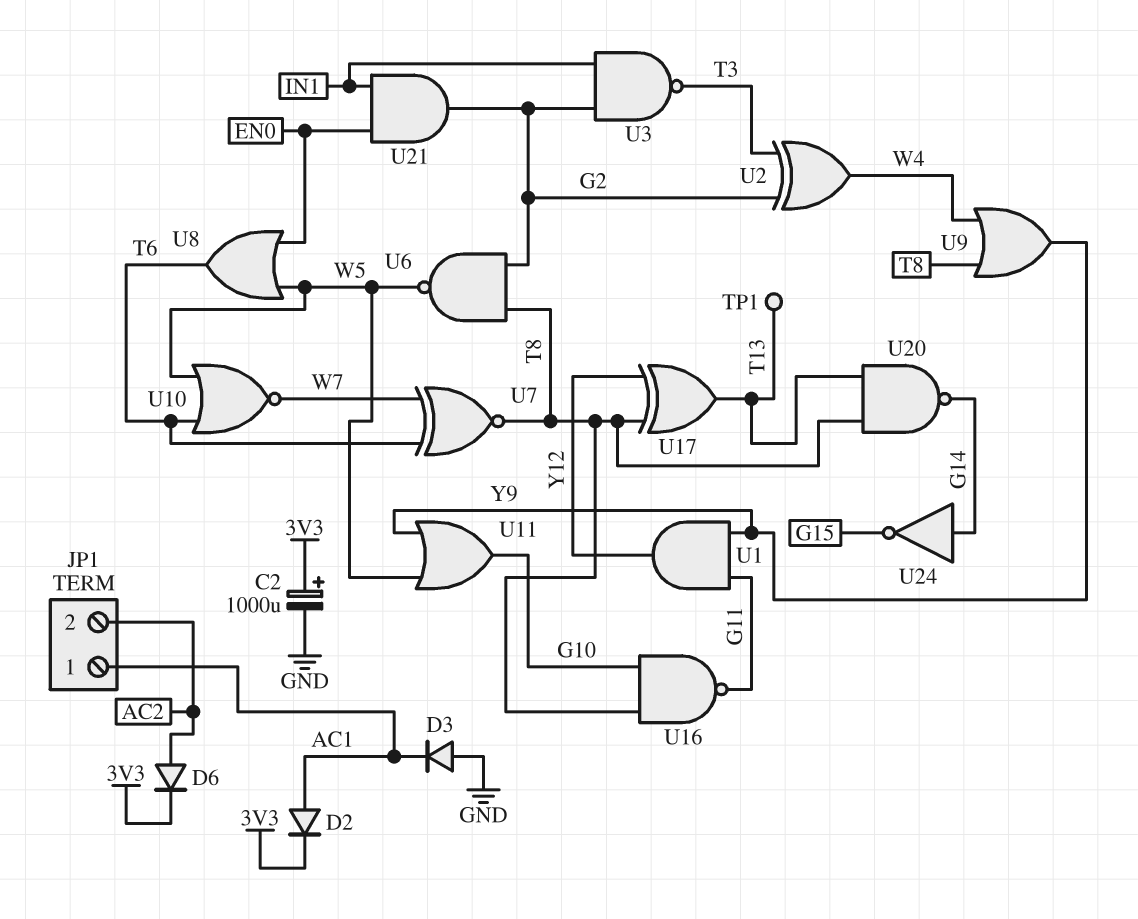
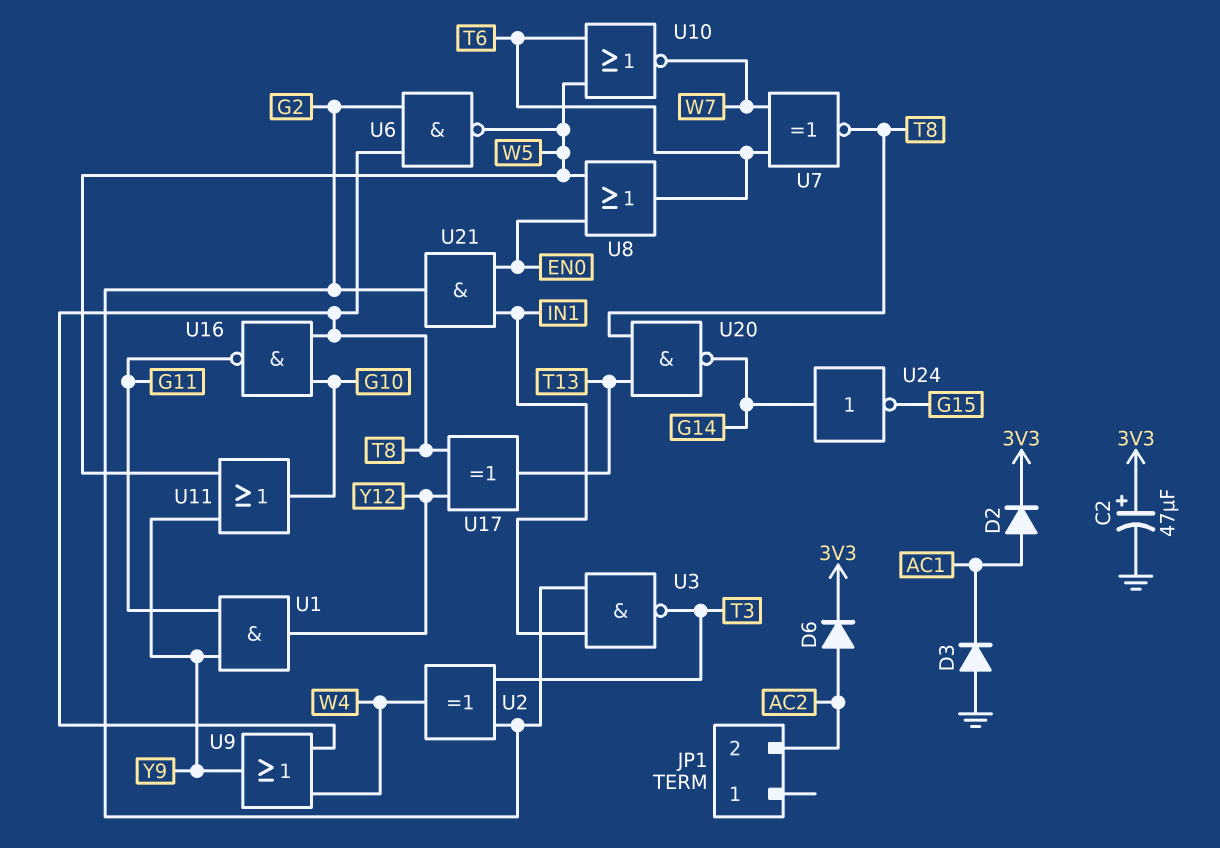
C2: 1000uF (plus 3V3, minus GND) -> 47uF (plus 3V3, minus GND)
JP1 pin 1: AC1 -> none
TP1: test point (T13) -> none

